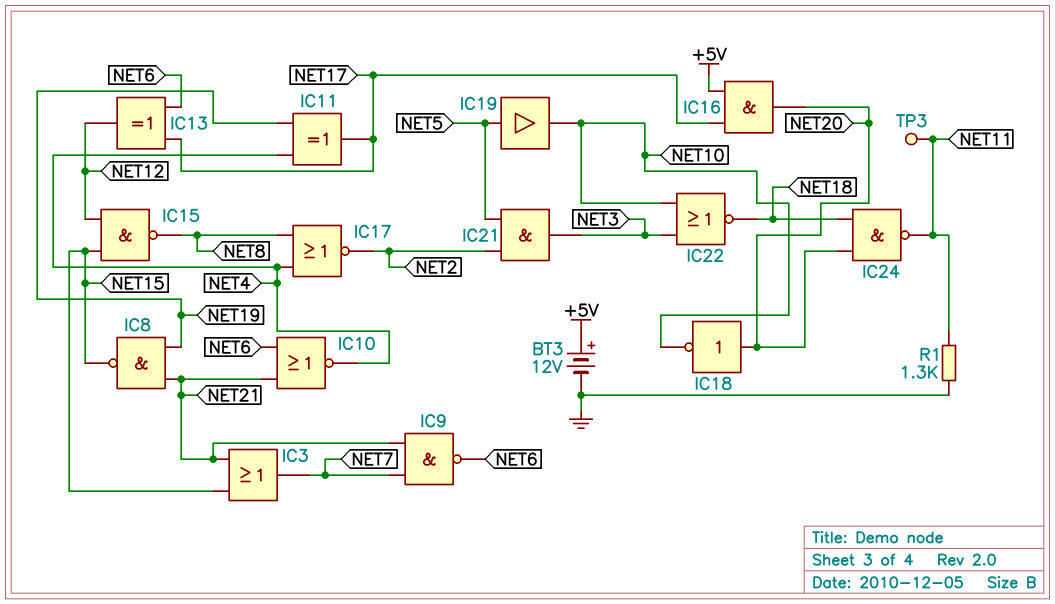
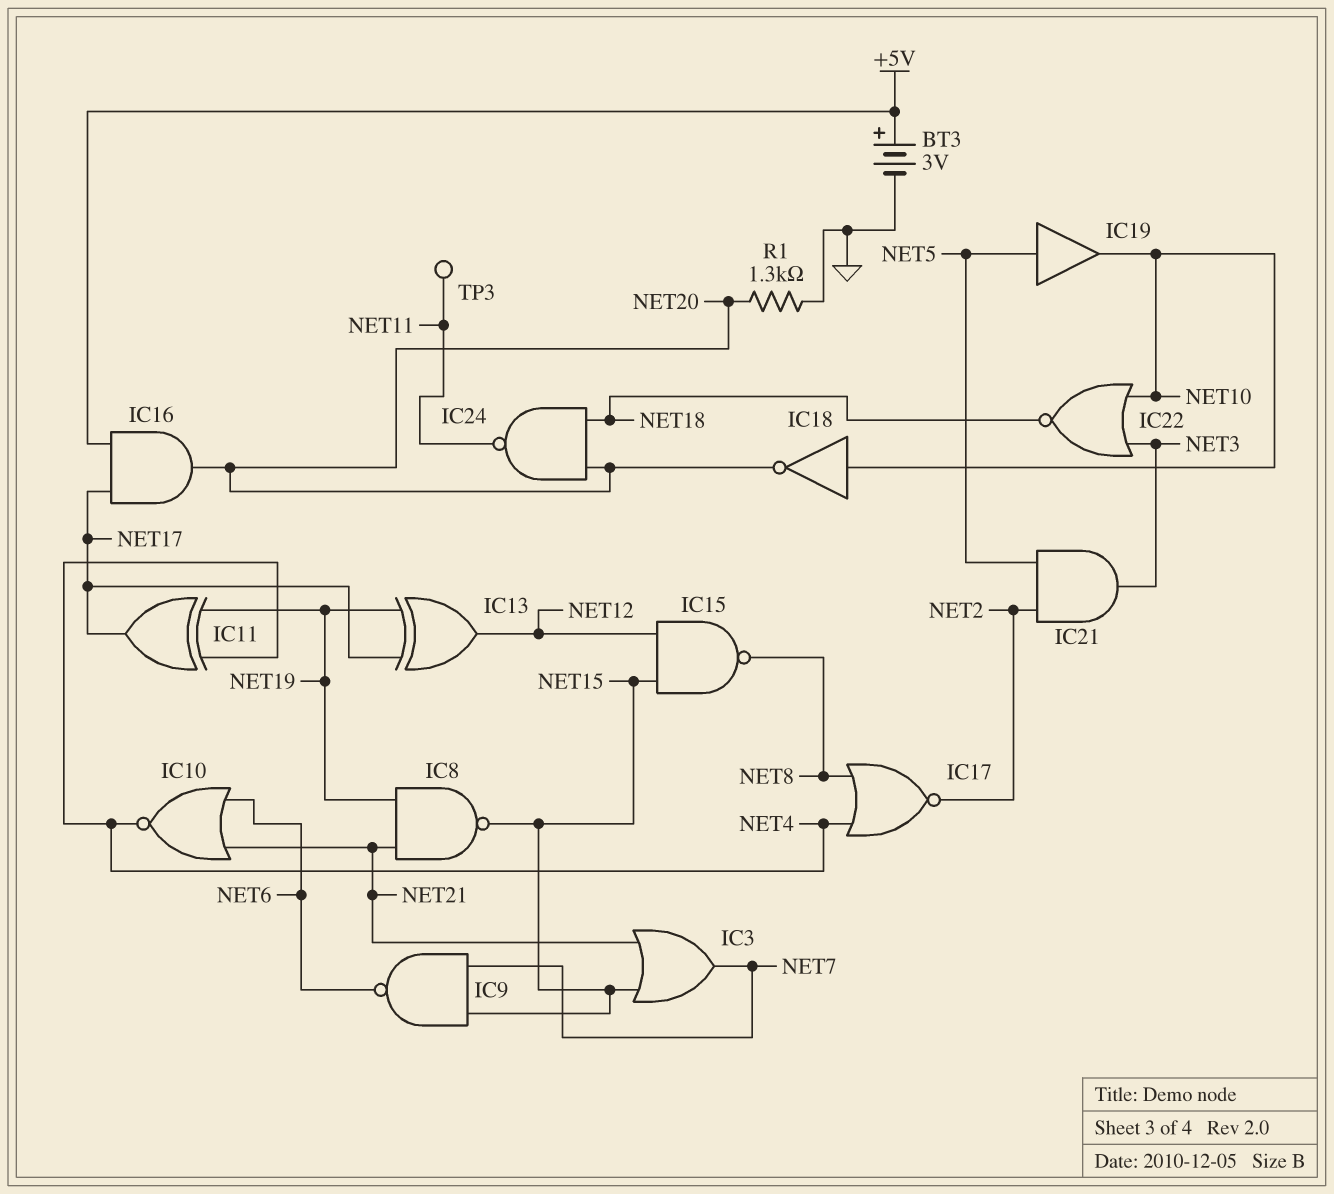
BT3: 12V (plus +5V, minus GND) -> 3V (plus +5V, minus GND)
IC9: NAND (in NET7, in NET21, out NET6) -> NAND (in NET7, in NET15, out NET6)
IC13: XOR (in NET6, in NET17, out NET12) -> XOR (in NET17, in NET19, out NET12)
IC18: NOT (in NET20, out NET10) -> NOT (in NET10, out NET20)
R1: 1.3k (GND, NET11) -> 1.3k (GND, NET20)

